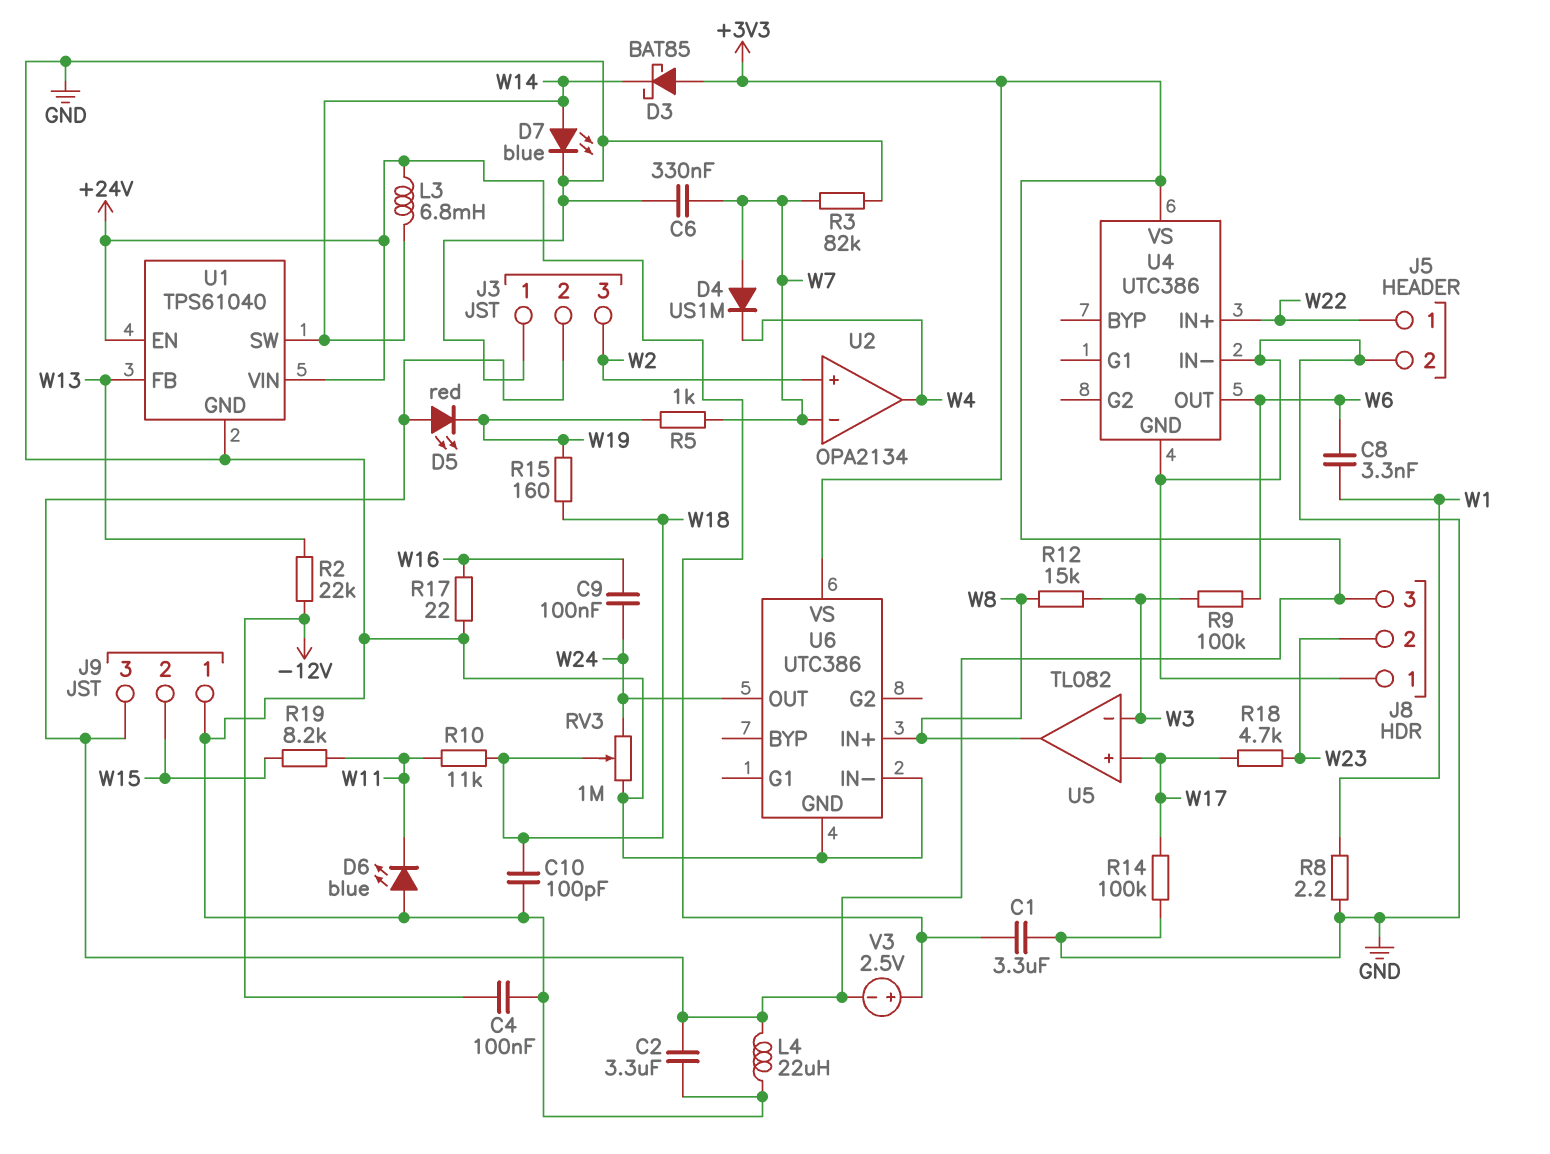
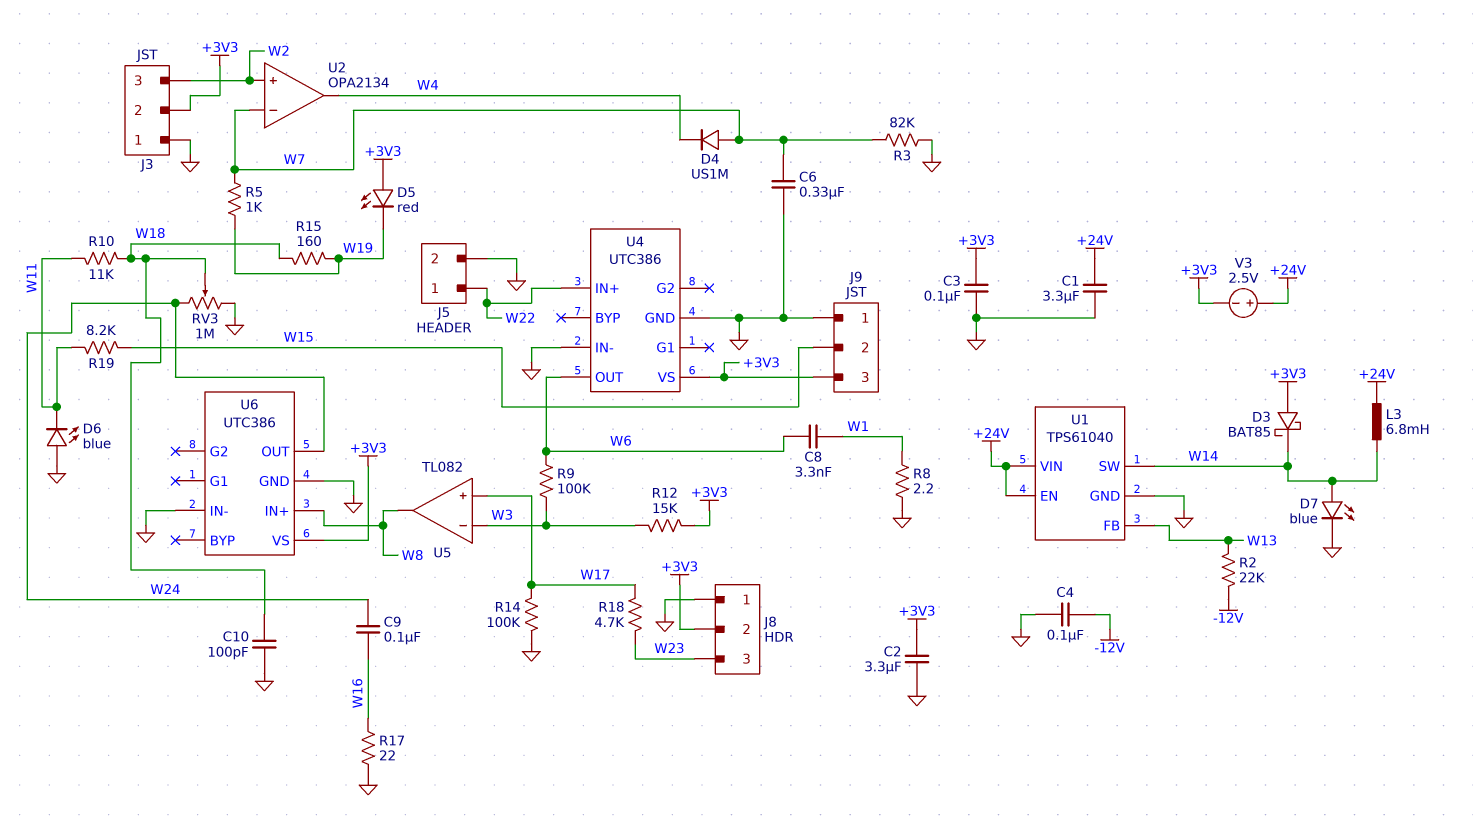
C3: none -> 100nF (+3V3, GND)
J8 pin 2: W23 -> +3V3
J8 pin 3: +3V3 -> W23
L4: 22uH (+3V3, GND) -> none
R12: 15k (W3, W8) -> 15k (+3V3, W3)

